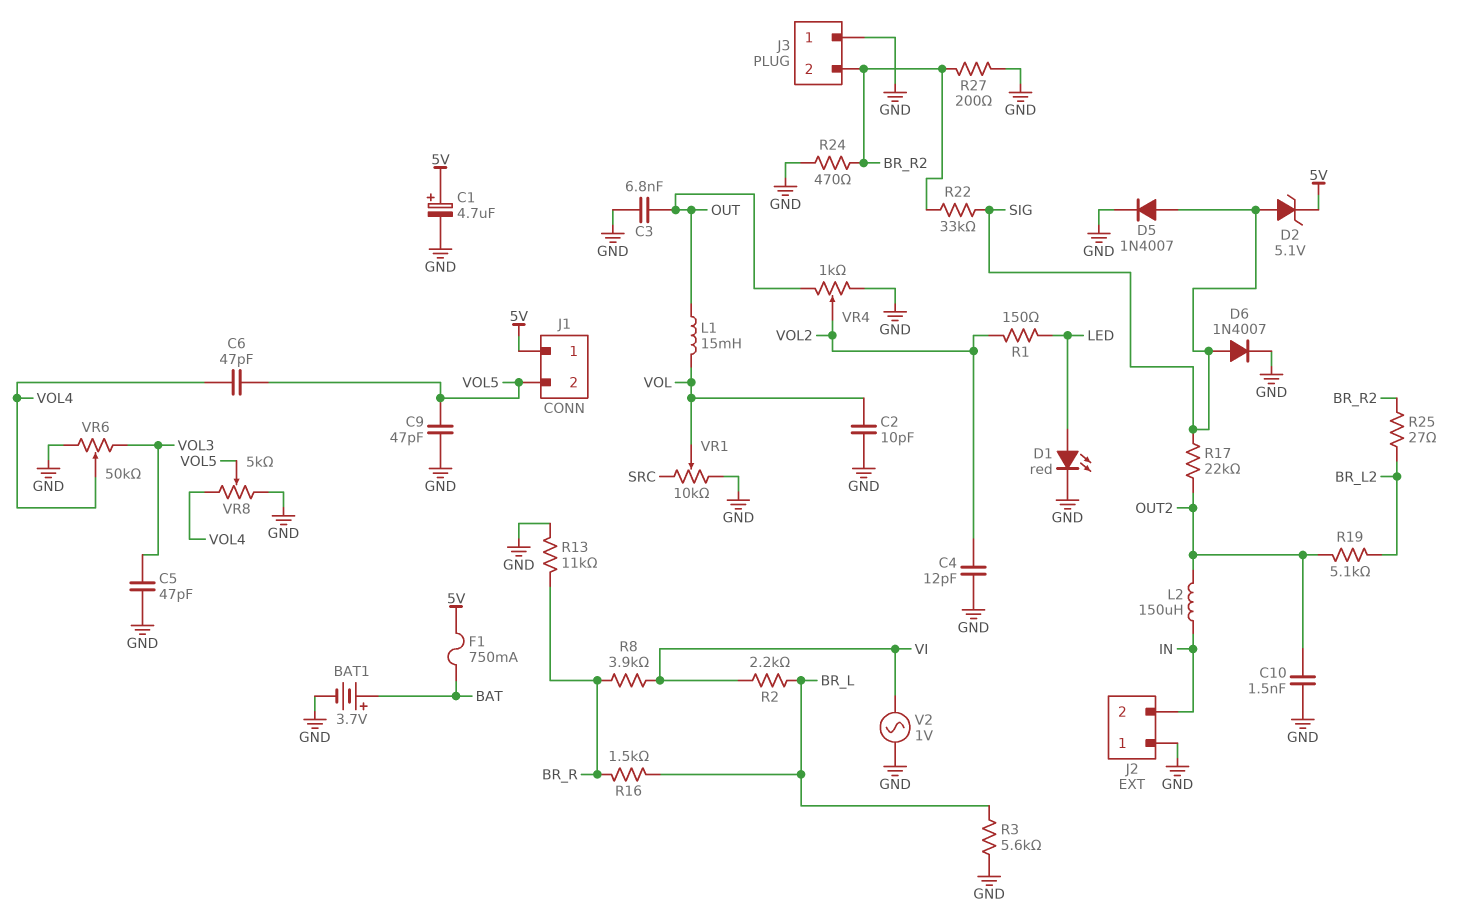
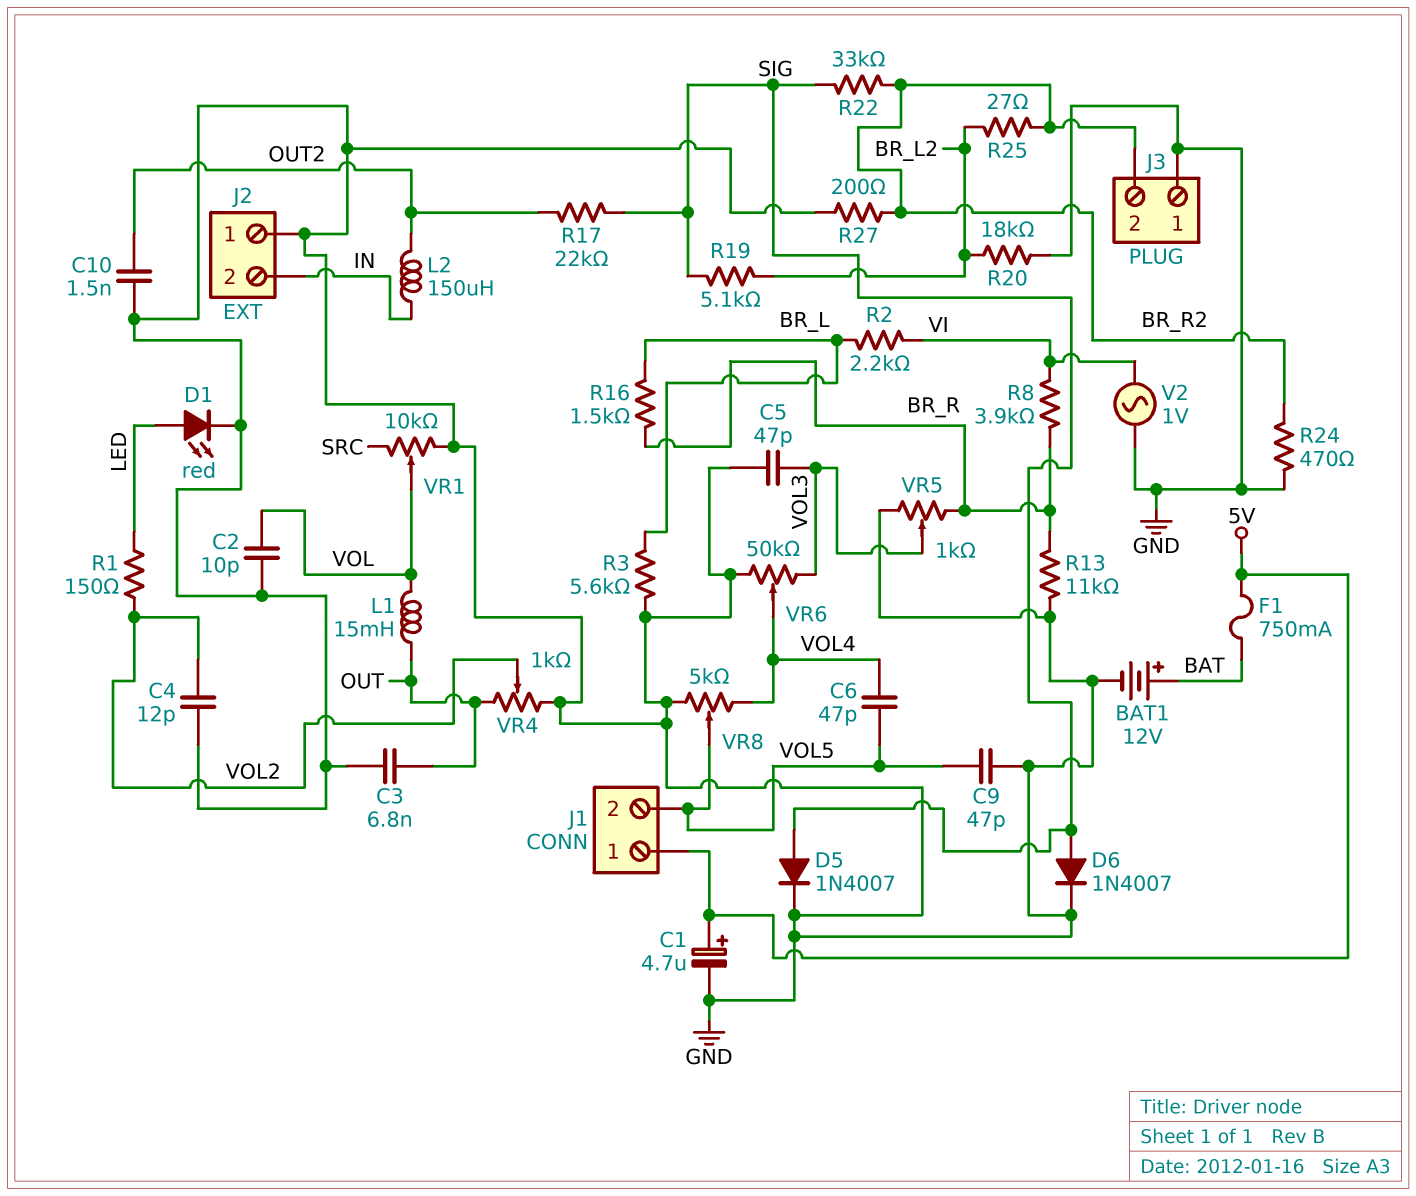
BAT1: 3.7V (plus BAT, minus GND) -> 12V (plus BAT, minus GND)
D2: zener 5.1V (A SIG, K 5V) -> none
R19: 5.1k (BR_L2, OUT2) -> 5.1k (BR_L2, SIG)
R20: none -> 18k (BR_L2, GND)
VR5: none -> 1k (BR_R, GND, wiper VOL3)

